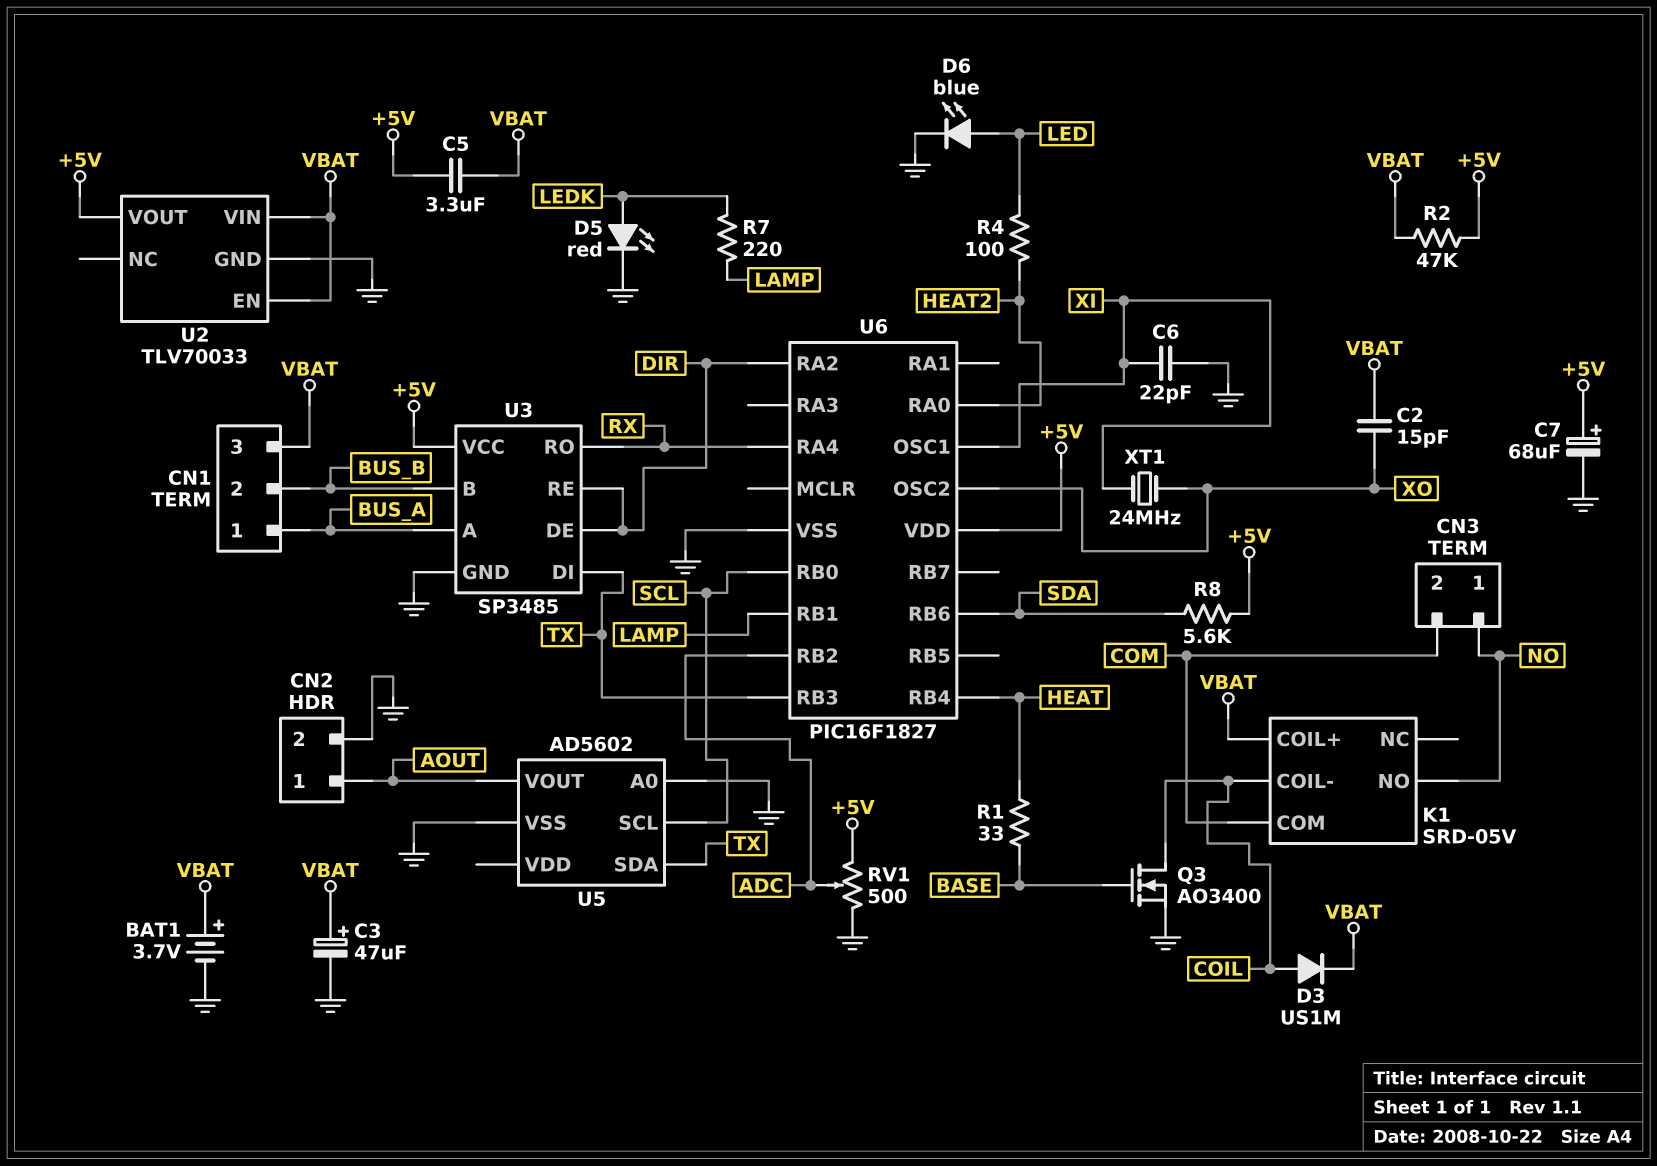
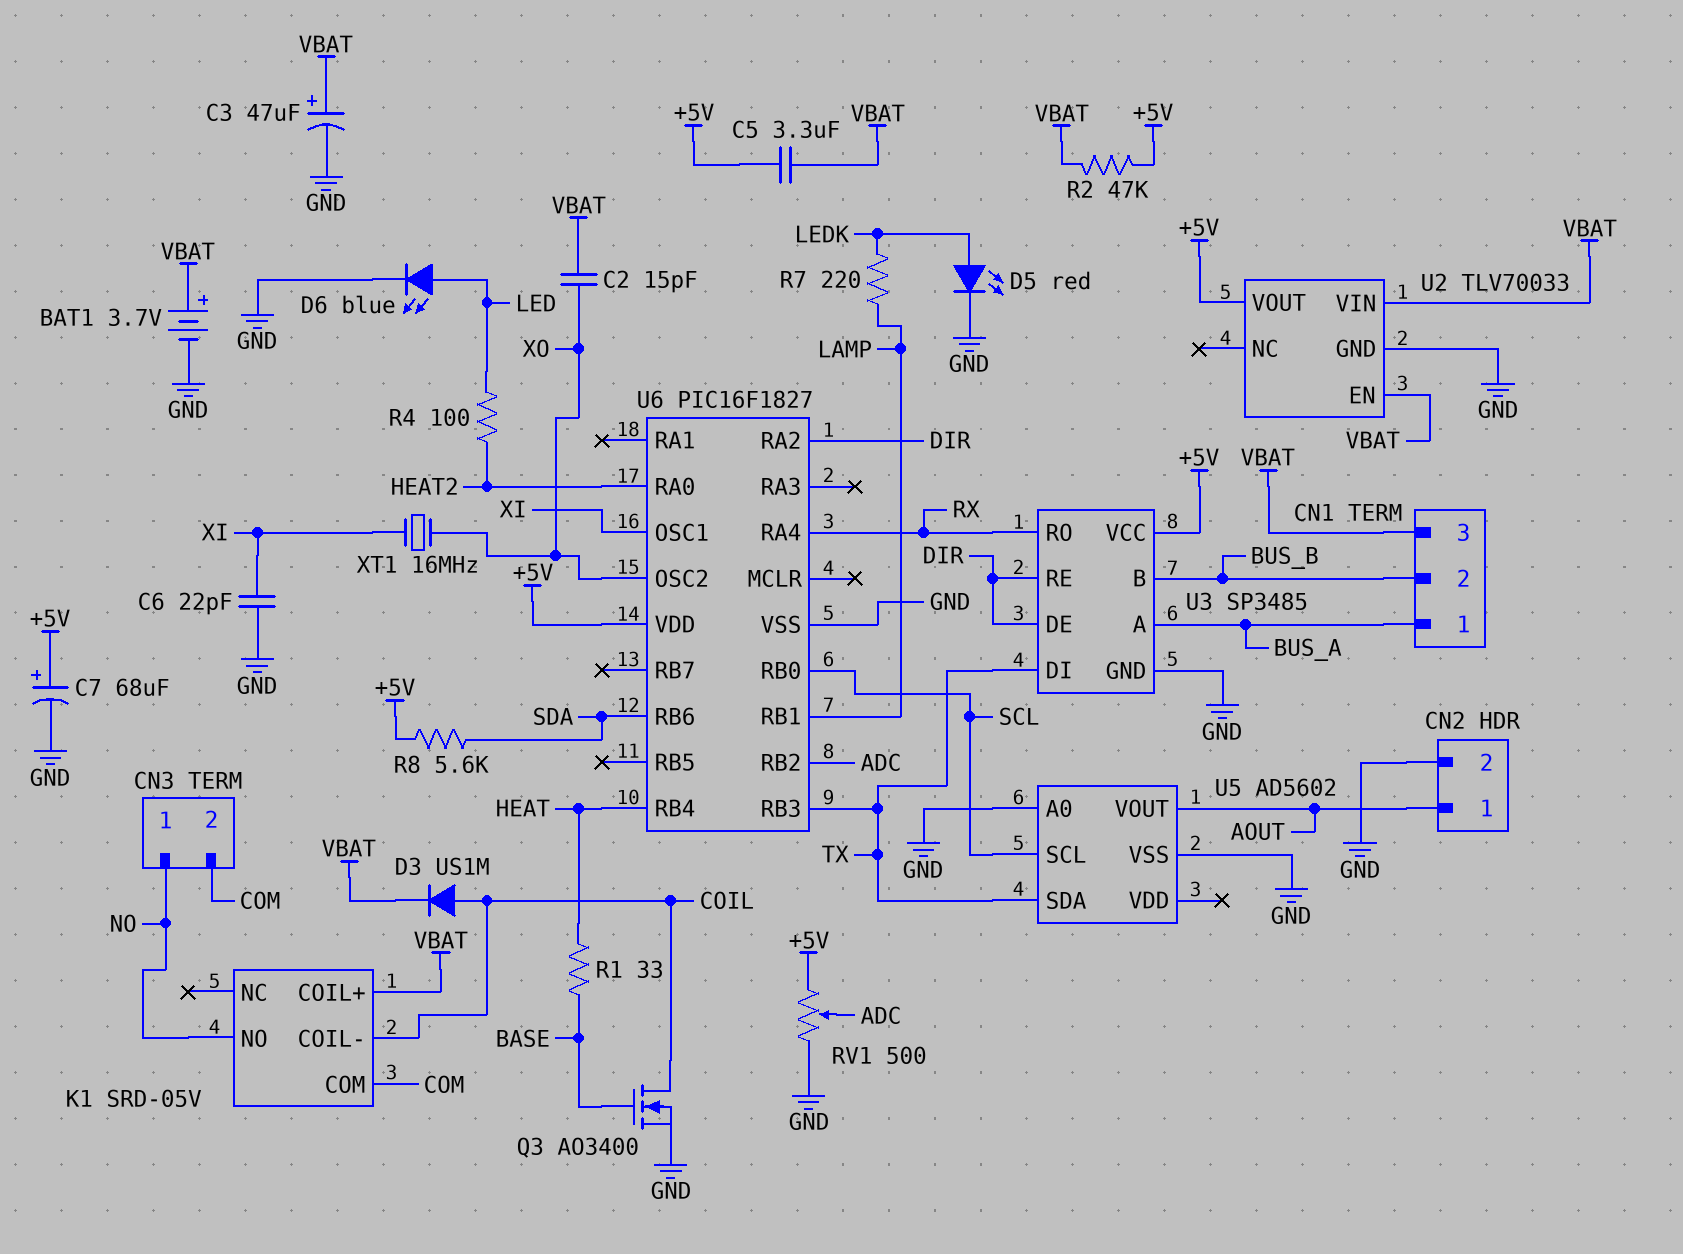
XT1: 24MHz (XI, XO) -> 16MHz (XI, XO)

